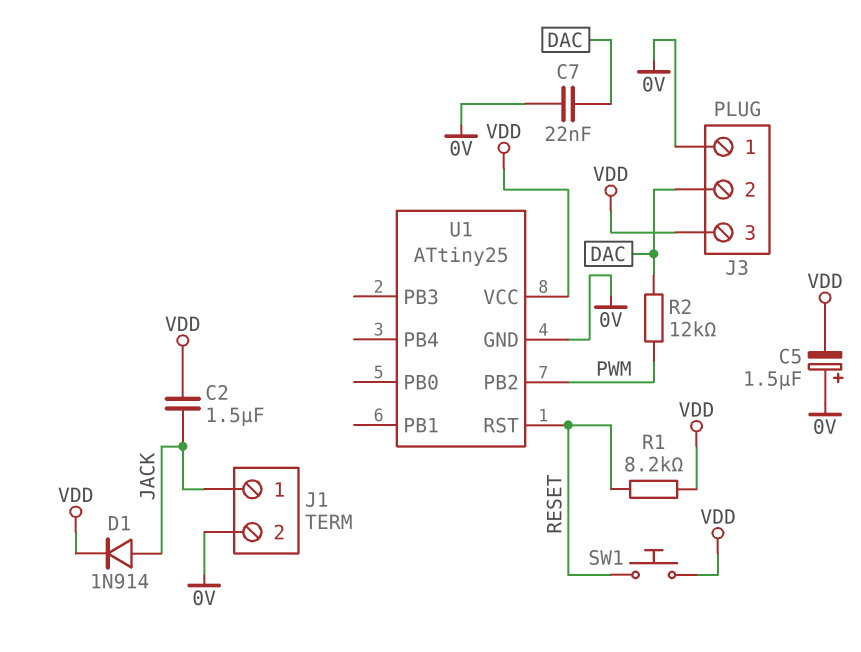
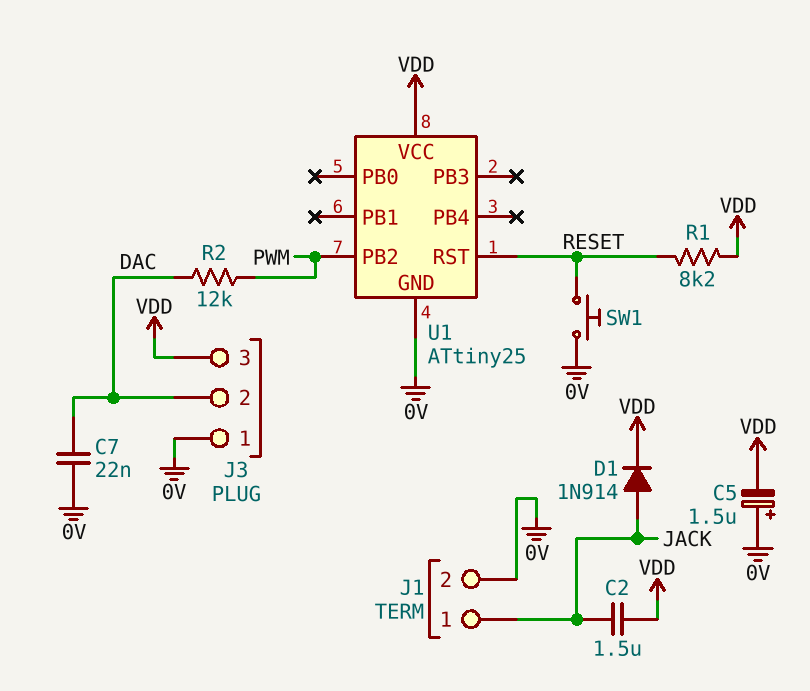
SW1: button (RESET, VDD) -> button (0V, RESET)

